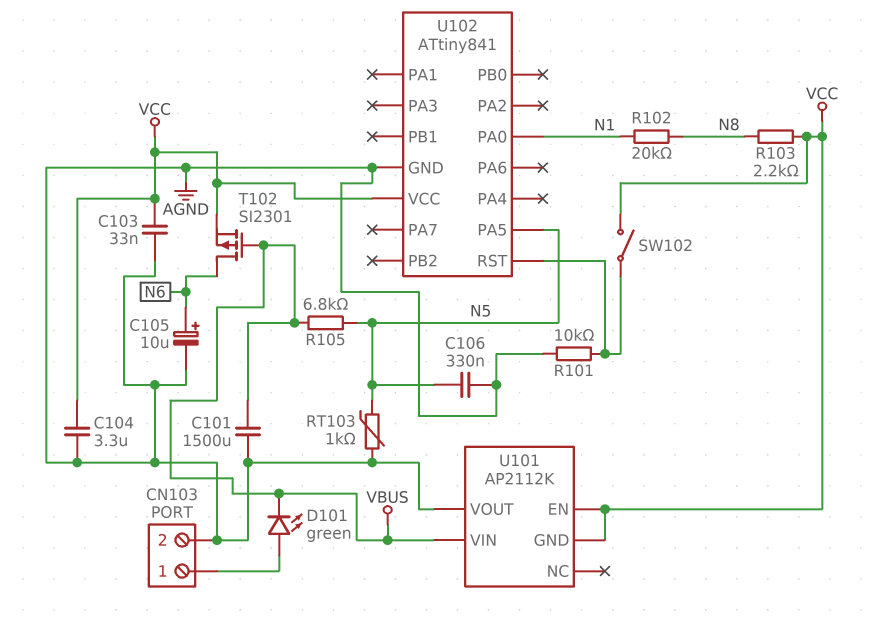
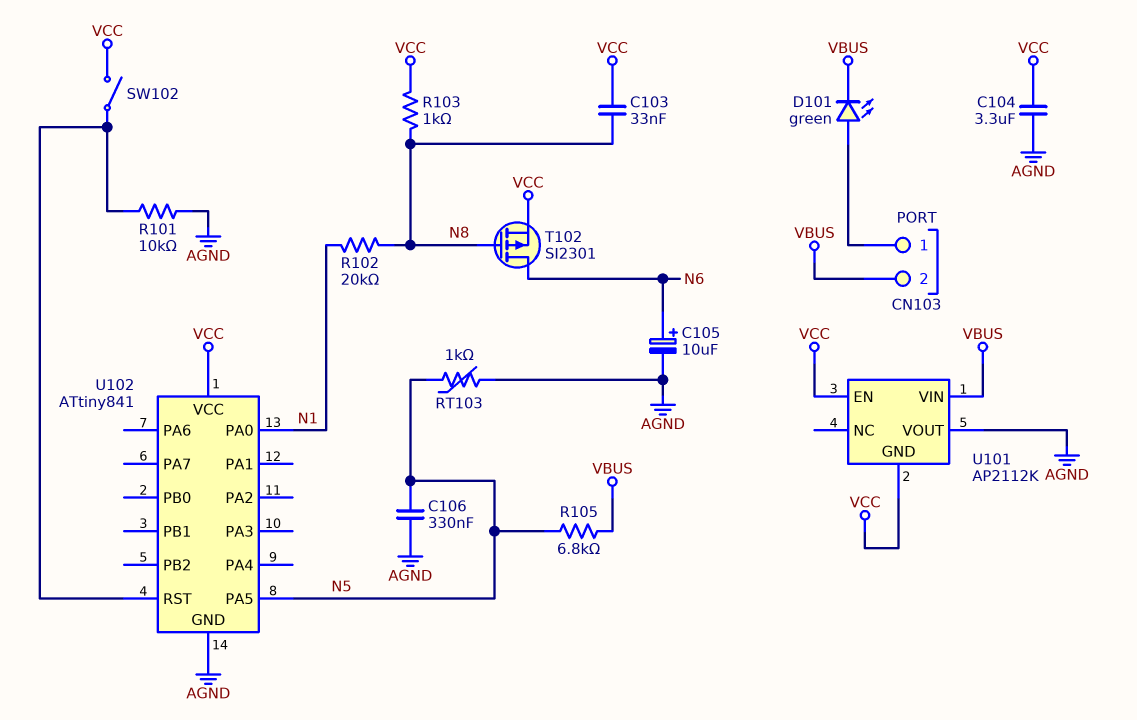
C101: 1500uF (AGND, VBUS) -> none
C103: 33nF (AGND, VCC) -> 33nF (N8, VCC)
CN103 pin 2: AGND -> VBUS
R103: 2.2k (N8, VCC) -> 1k (N8, VCC)
T102: PMOS SI2301 (G VBUS, D N6, S VCC) -> PMOS SI2301 (G N8, D N6, S VCC)

